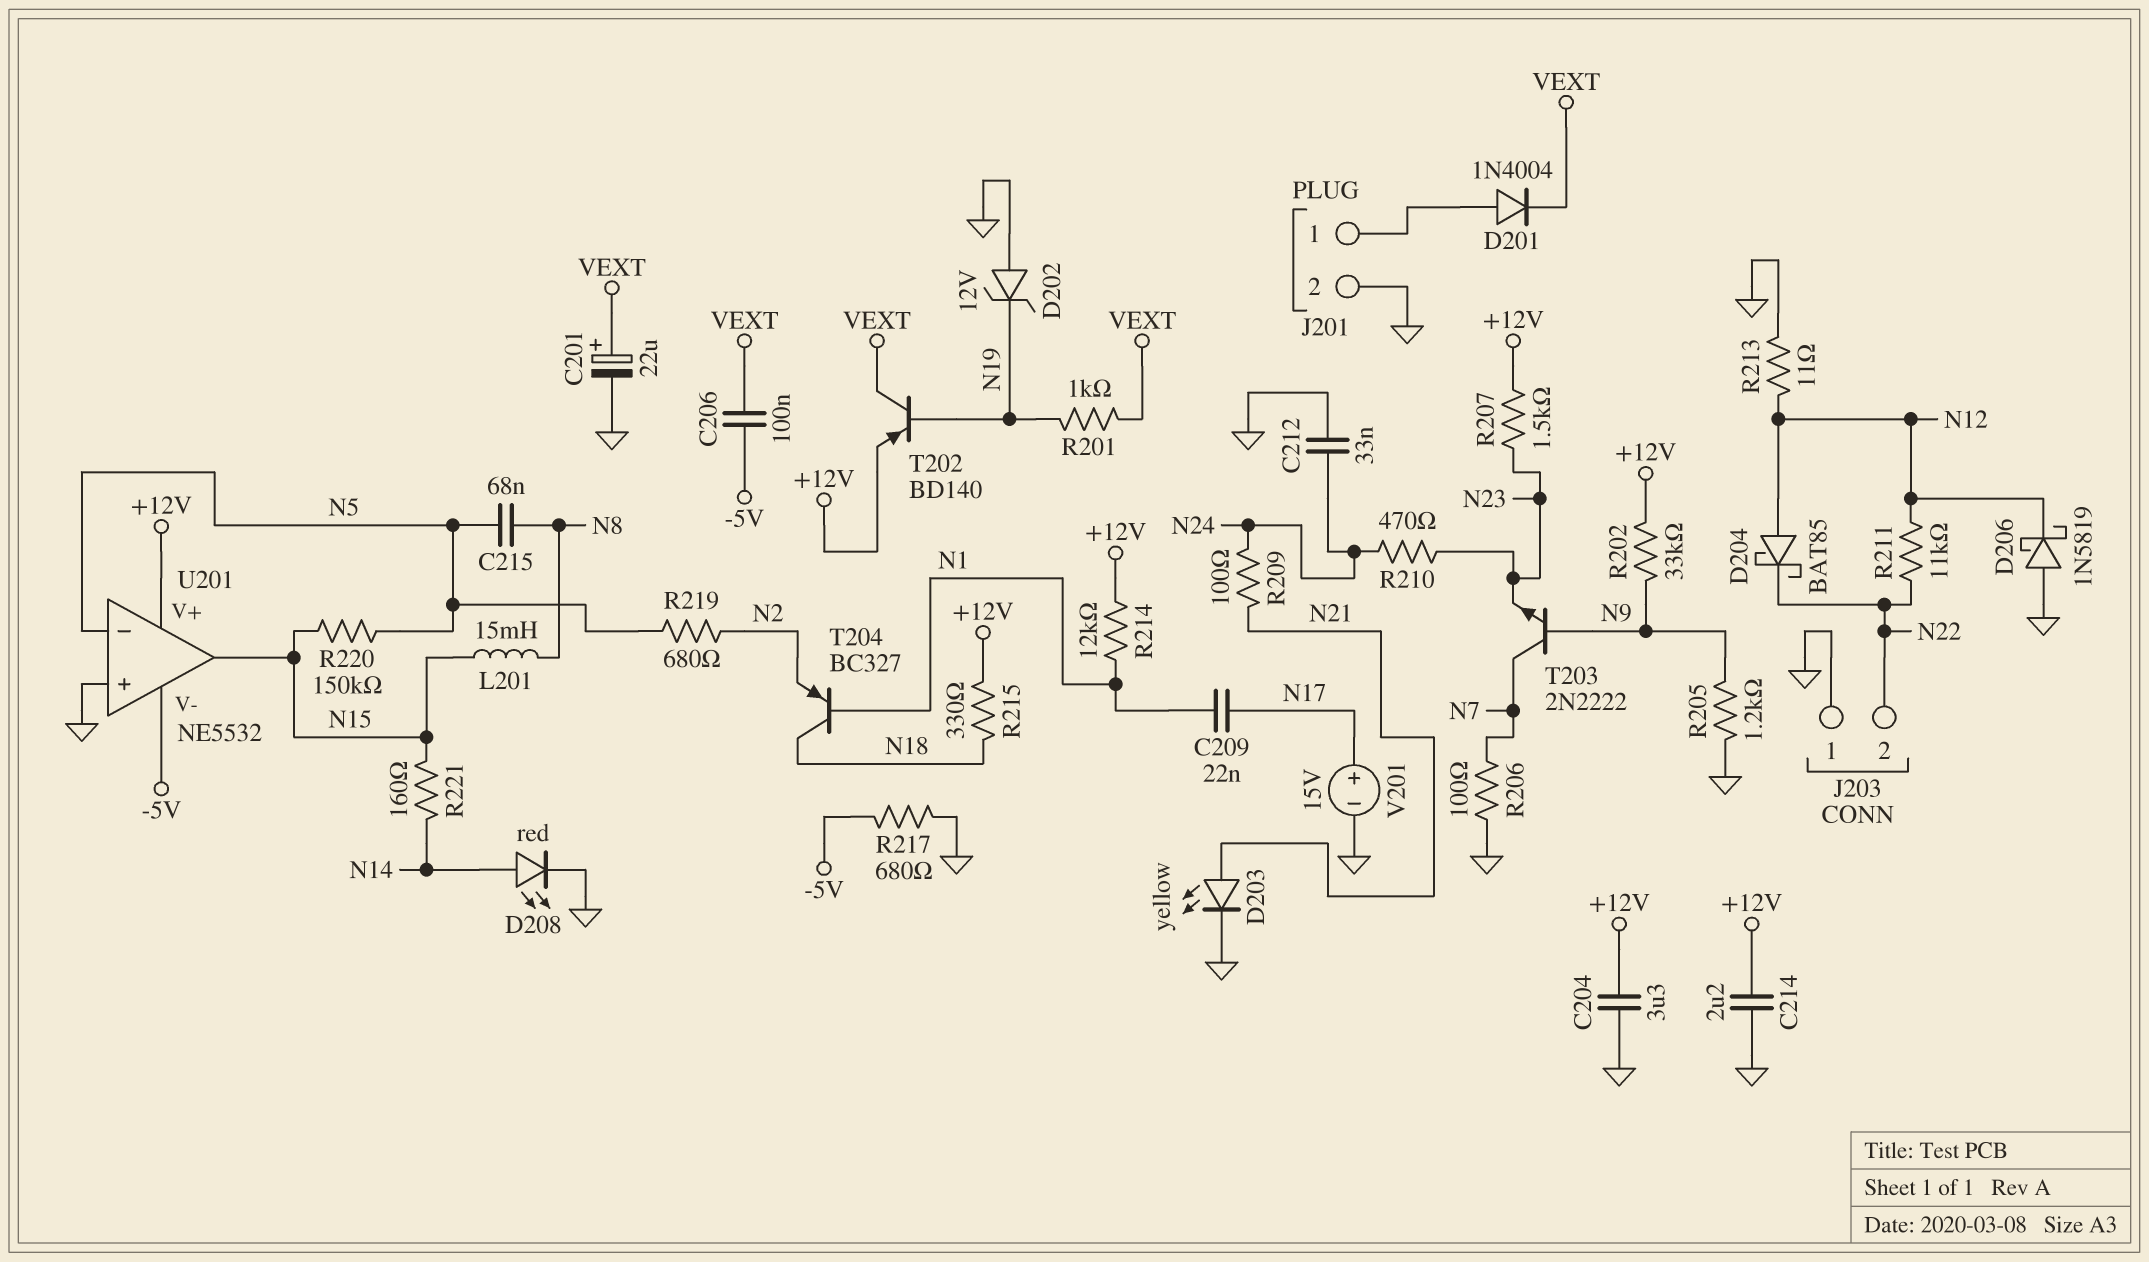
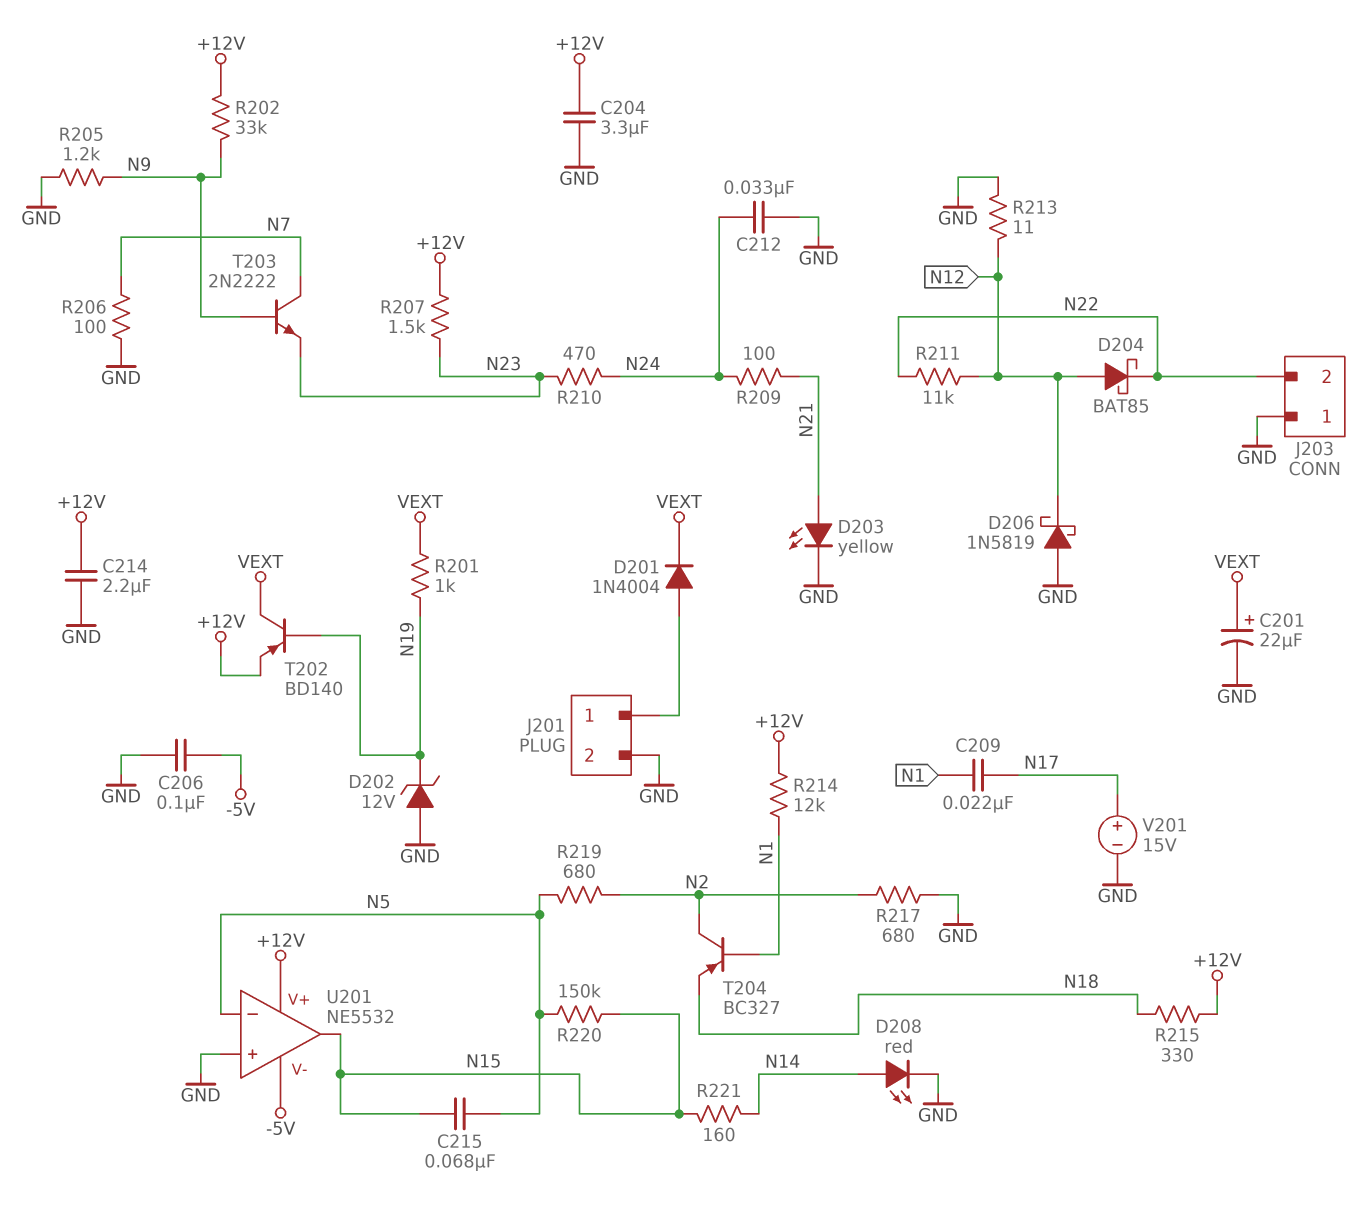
C206: 100nF (-5V, VEXT) -> 100nF (-5V, GND)
C215: 68nF (N5, N8) -> 68nF (N5, N15)
L201: 15mH (N8, N15) -> none
R217: 680 (-5V, GND) -> 680 (GND, N2)
T204: PNP BC327 (B N1, C N18, E N2) -> PNP BC327 (B N1, C N2, E N18)

